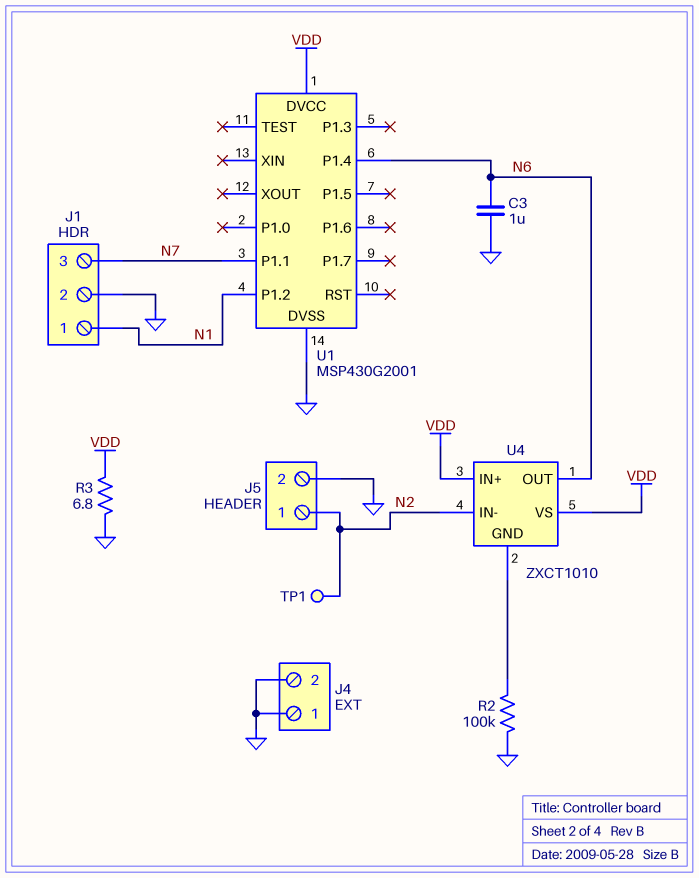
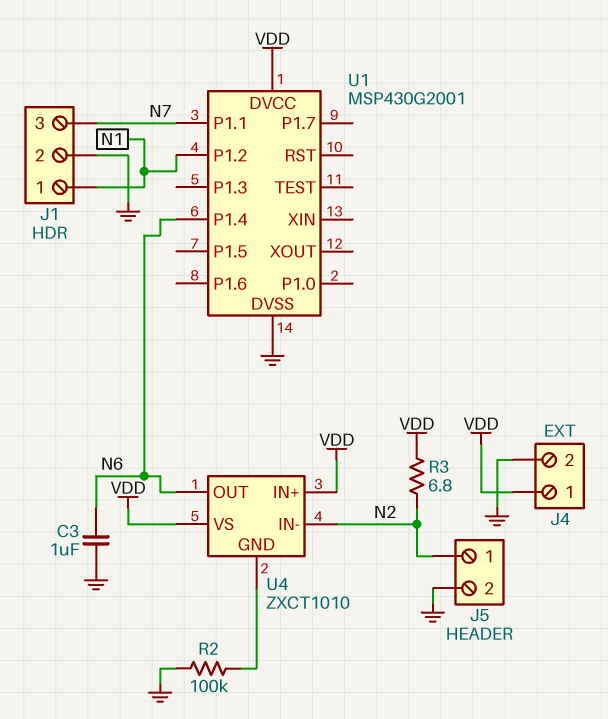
J4 pin 1: GND -> VDD
R3: 6.8 (GND, VDD) -> 6.8 (N2, VDD)
TP1: test point (N2) -> none

